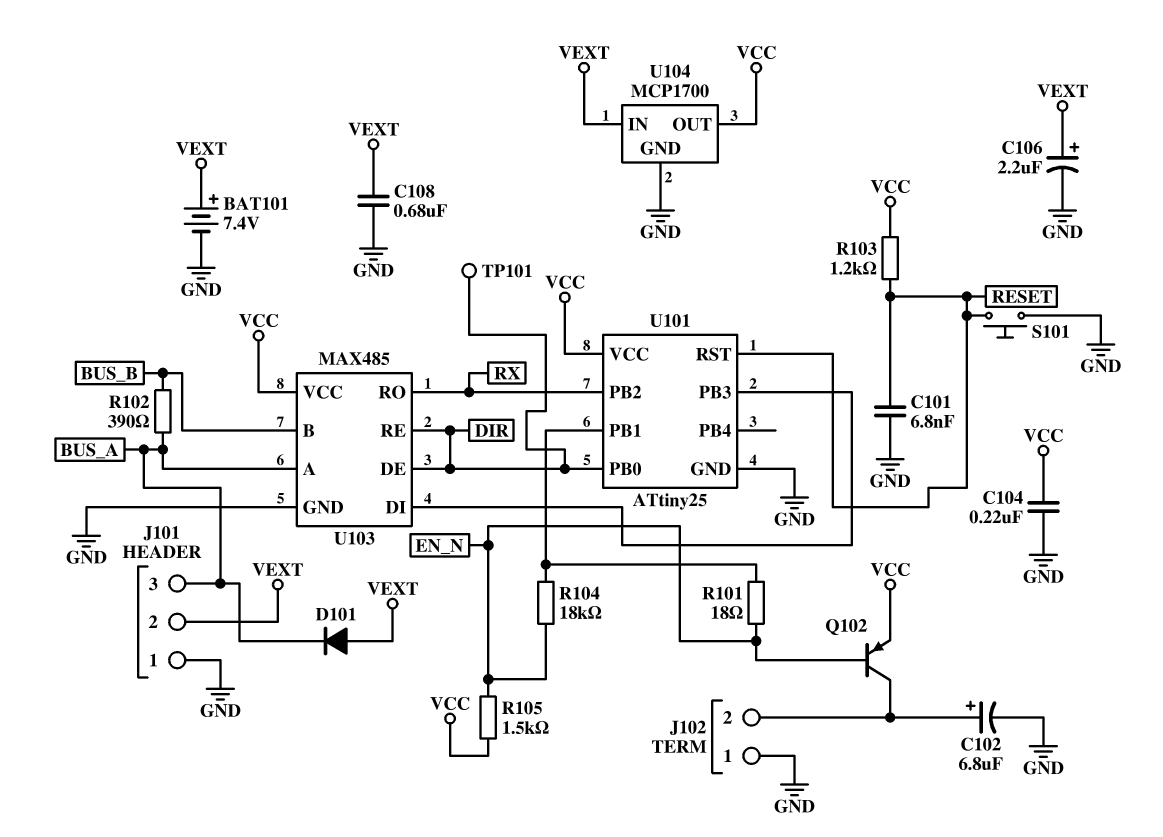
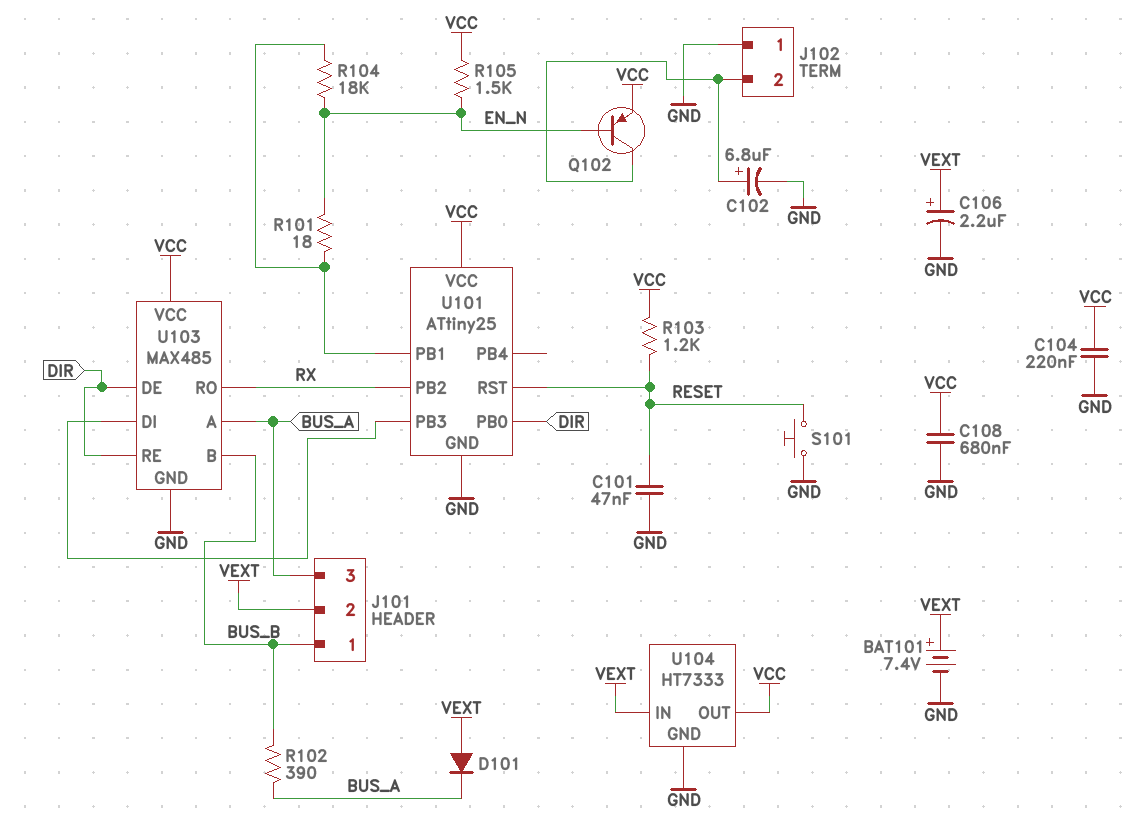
C101: 6.8nF (GND, RESET) -> 47nF (GND, RESET)
C108: 680nF (GND, VEXT) -> 680nF (GND, VCC)
J101 pin 1: GND -> BUS_B
TP101: test point (DIR) -> none
U104: MCP1700 -> HT7333

